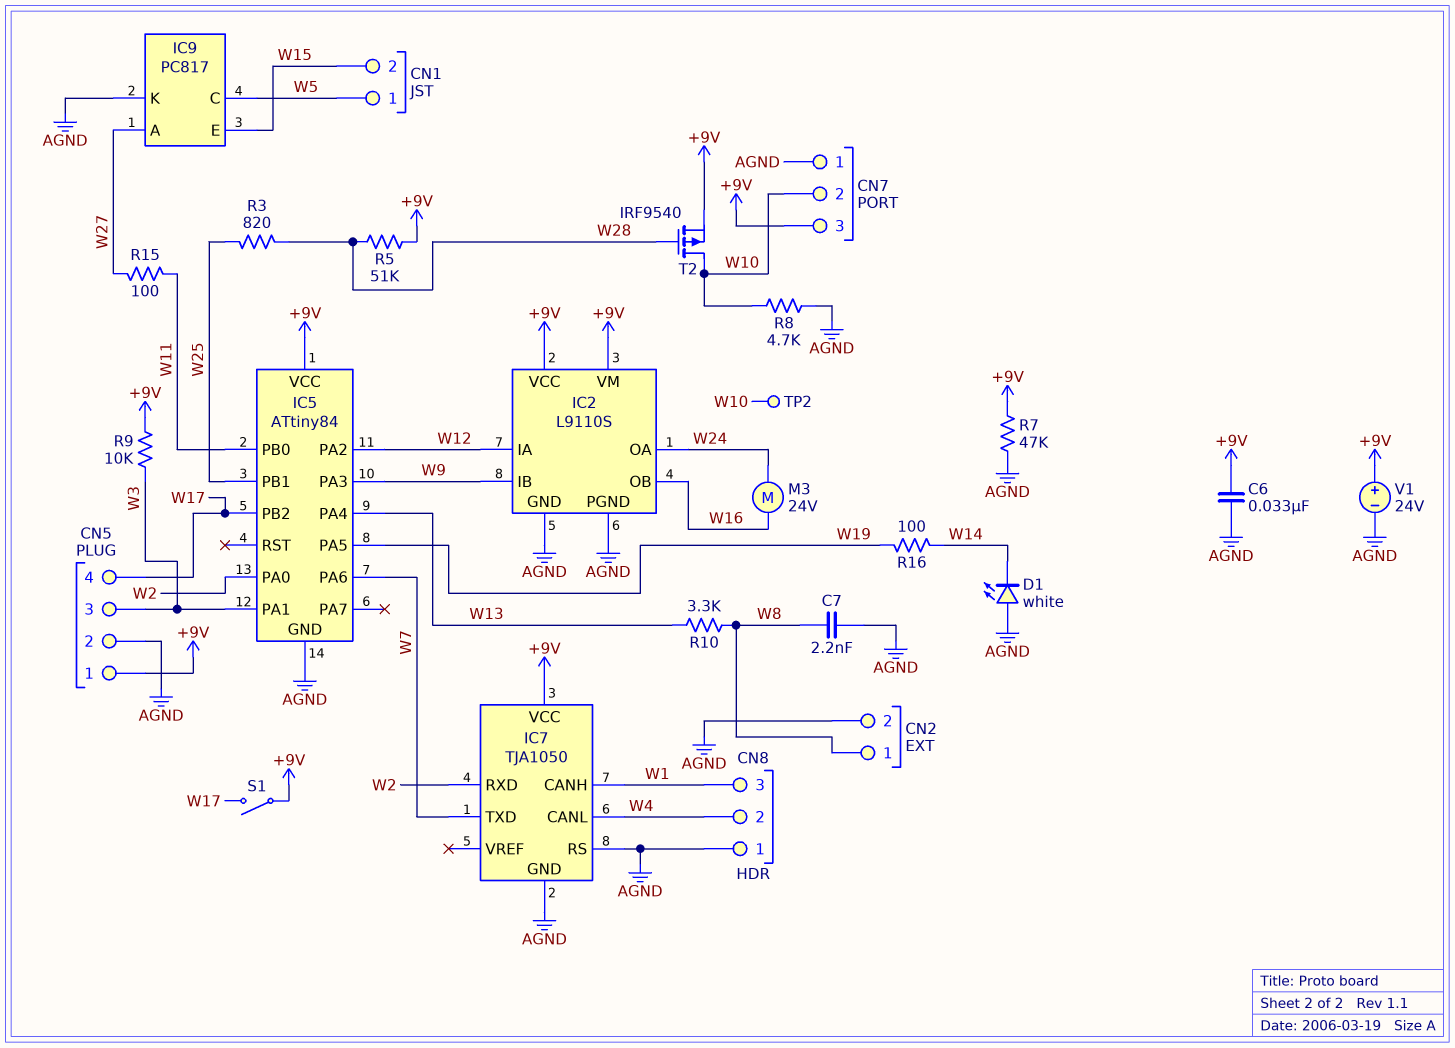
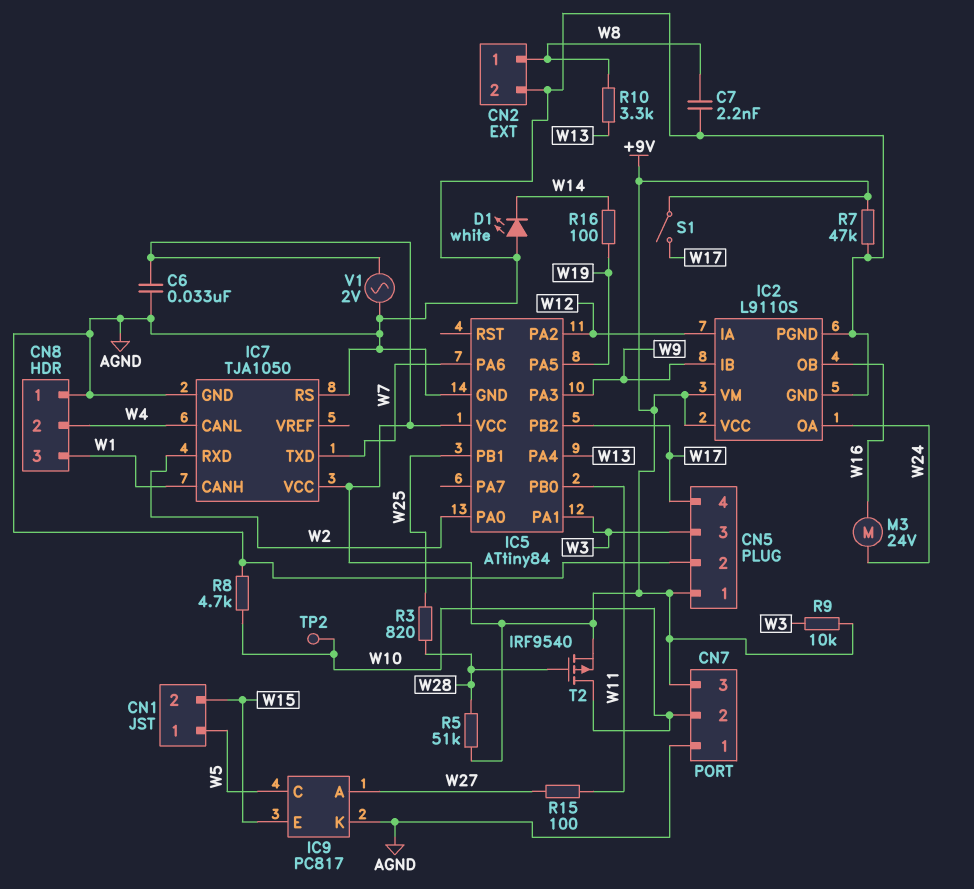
V1: 24V (plus +9V, minus AGND) -> AC 2V (+9V, AGND)

